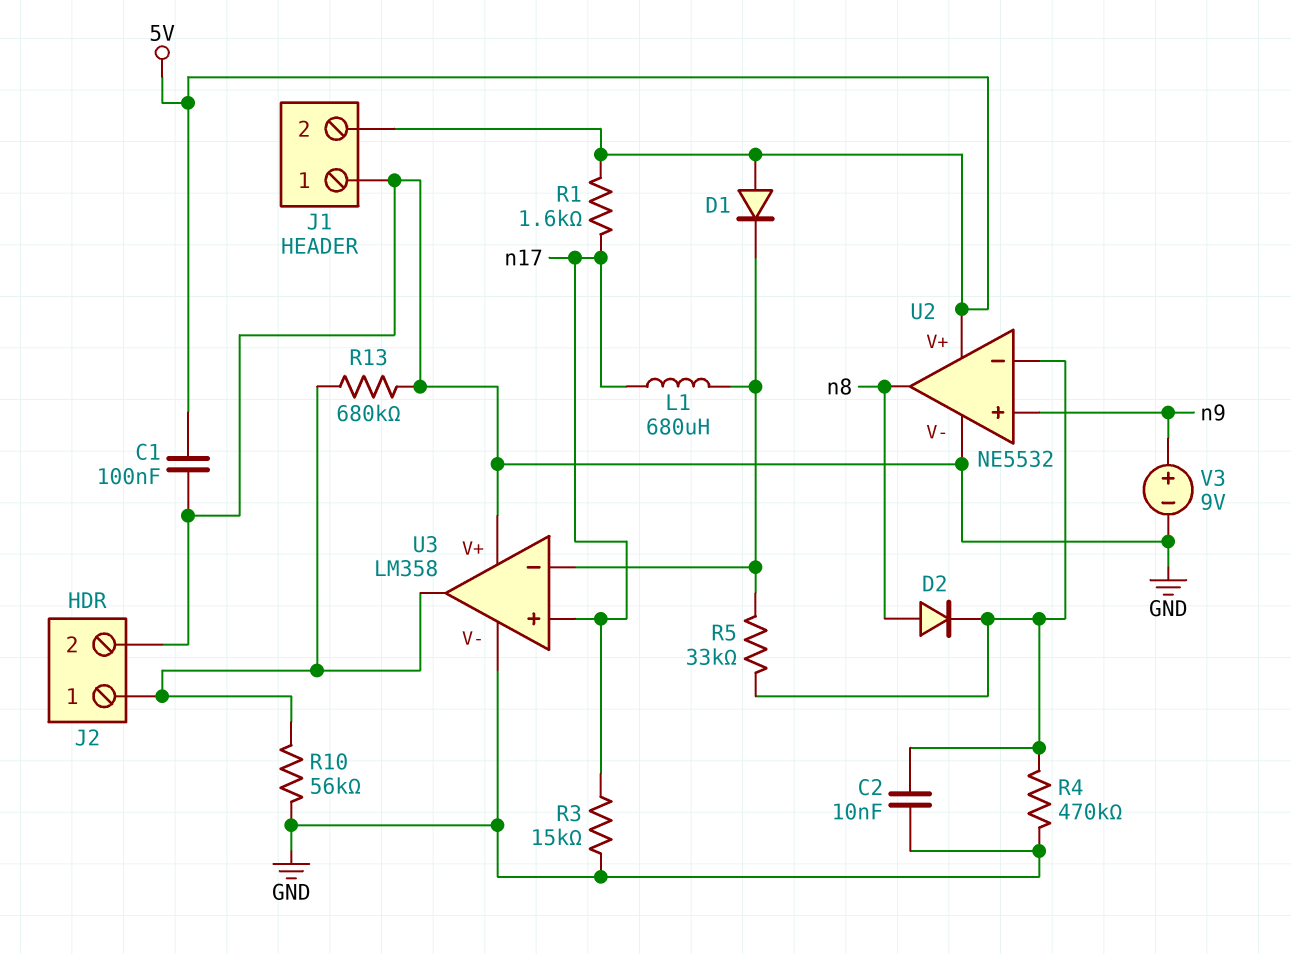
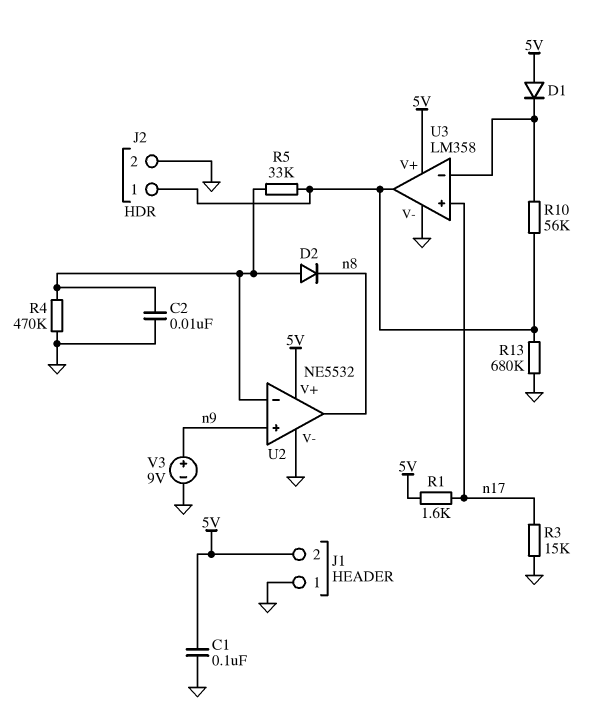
D2: diode (A n8, K U2/in-) -> diode (A U2/in-, K n8)
L1: 680uH (U3/in-, n17) -> none
R5: 33k (U2/in-, U3/in-) -> 33k (J2/1, U2/in-)
R10: 56k (GND, J2/1) -> 56k (J2/1, U3/in-)
U3 pin V+: GND -> 5V

